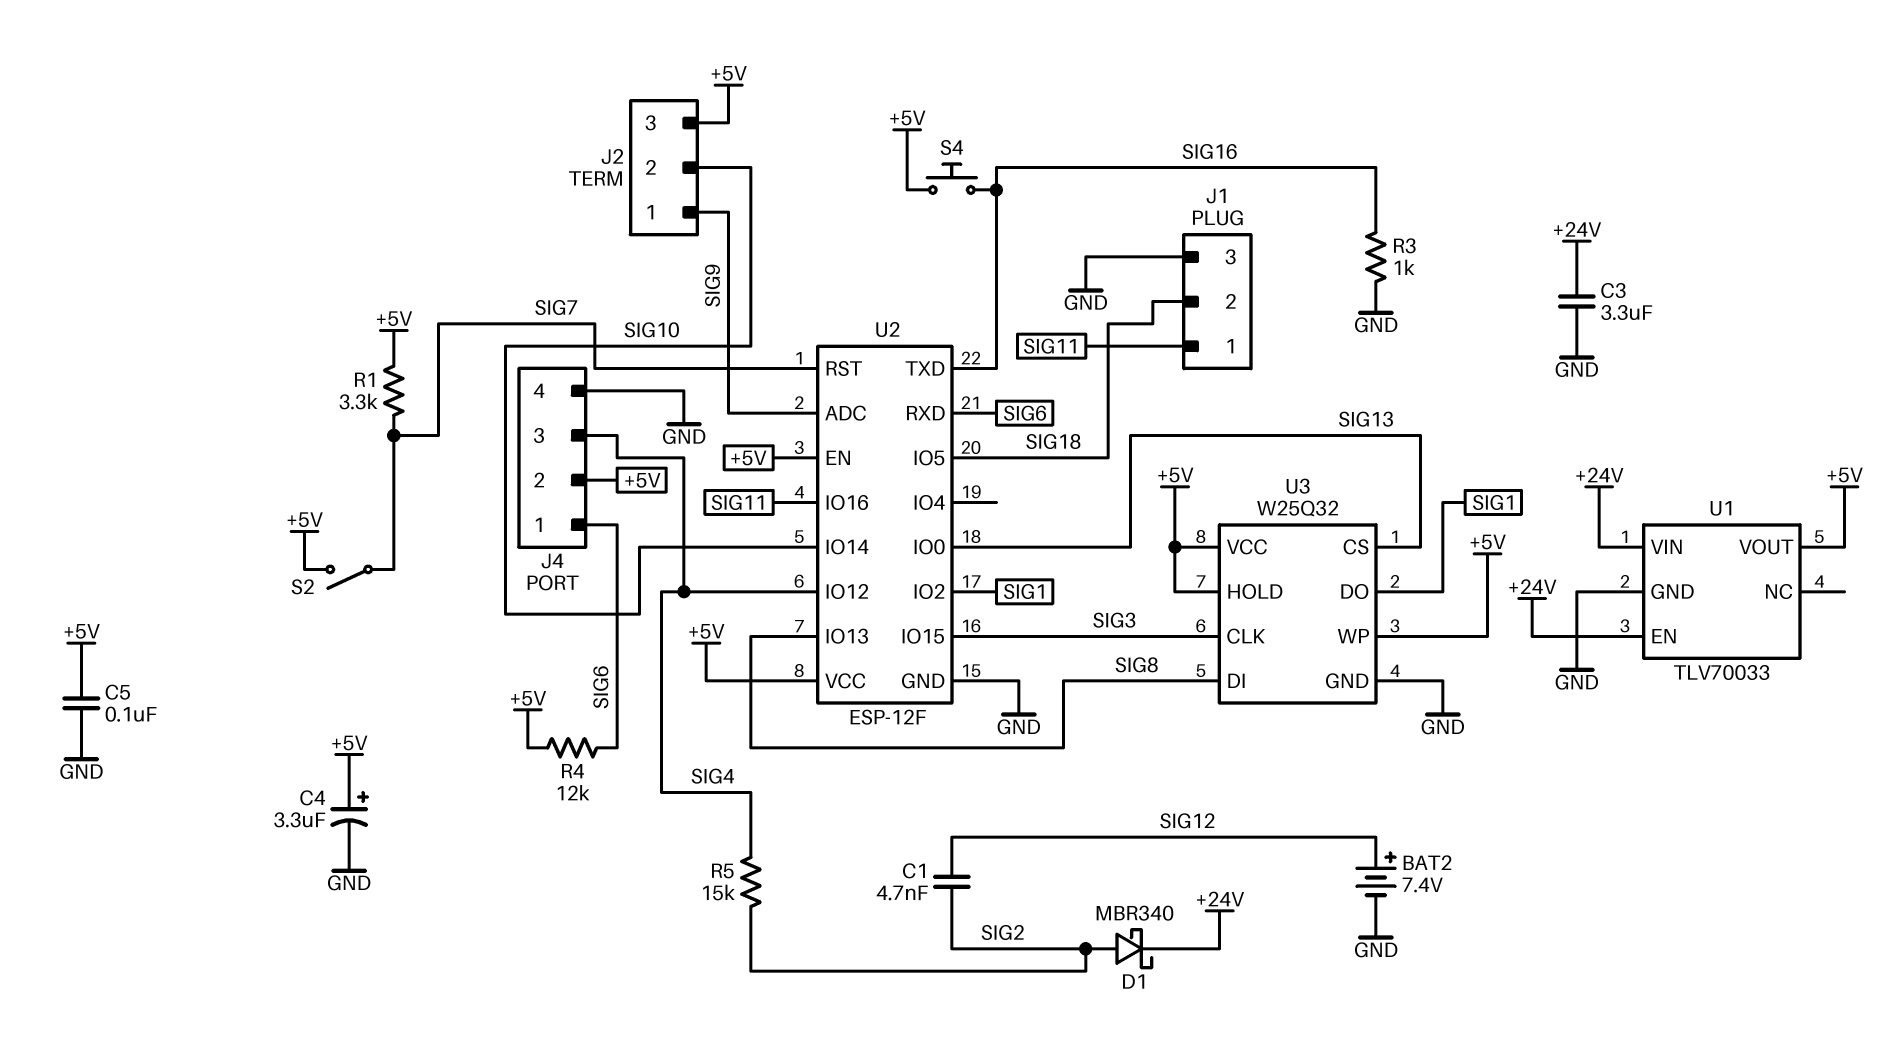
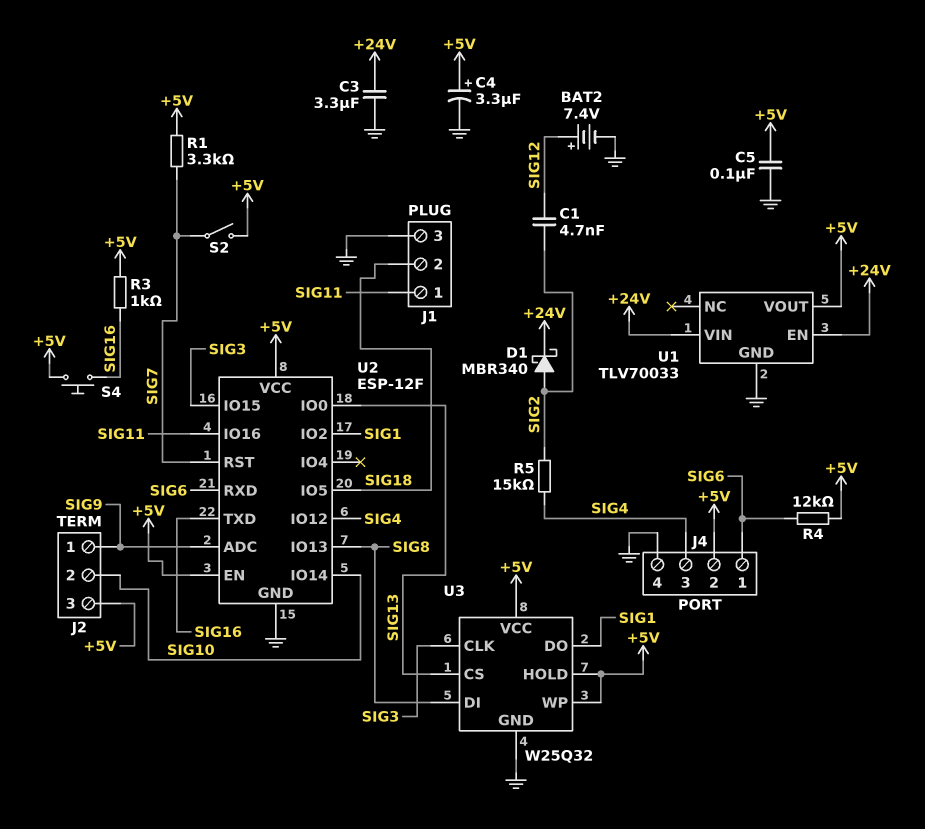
R3: 1k (GND, SIG16) -> 1k (+5V, SIG16)

